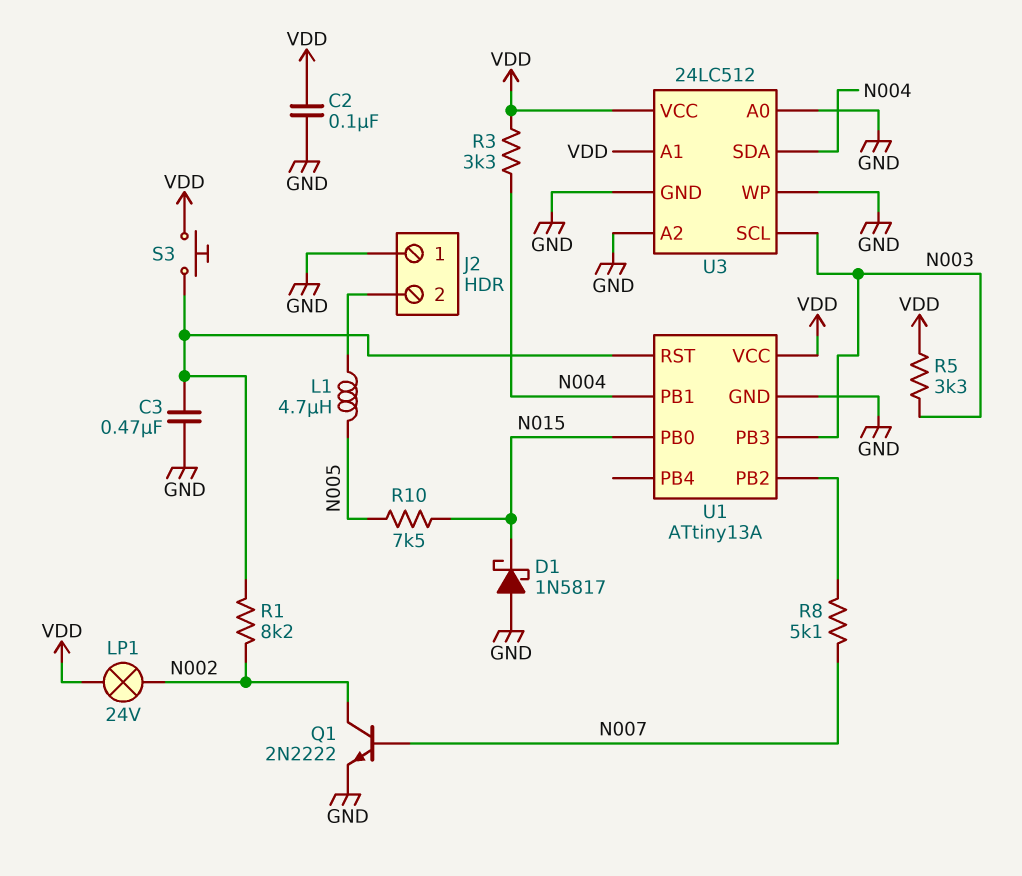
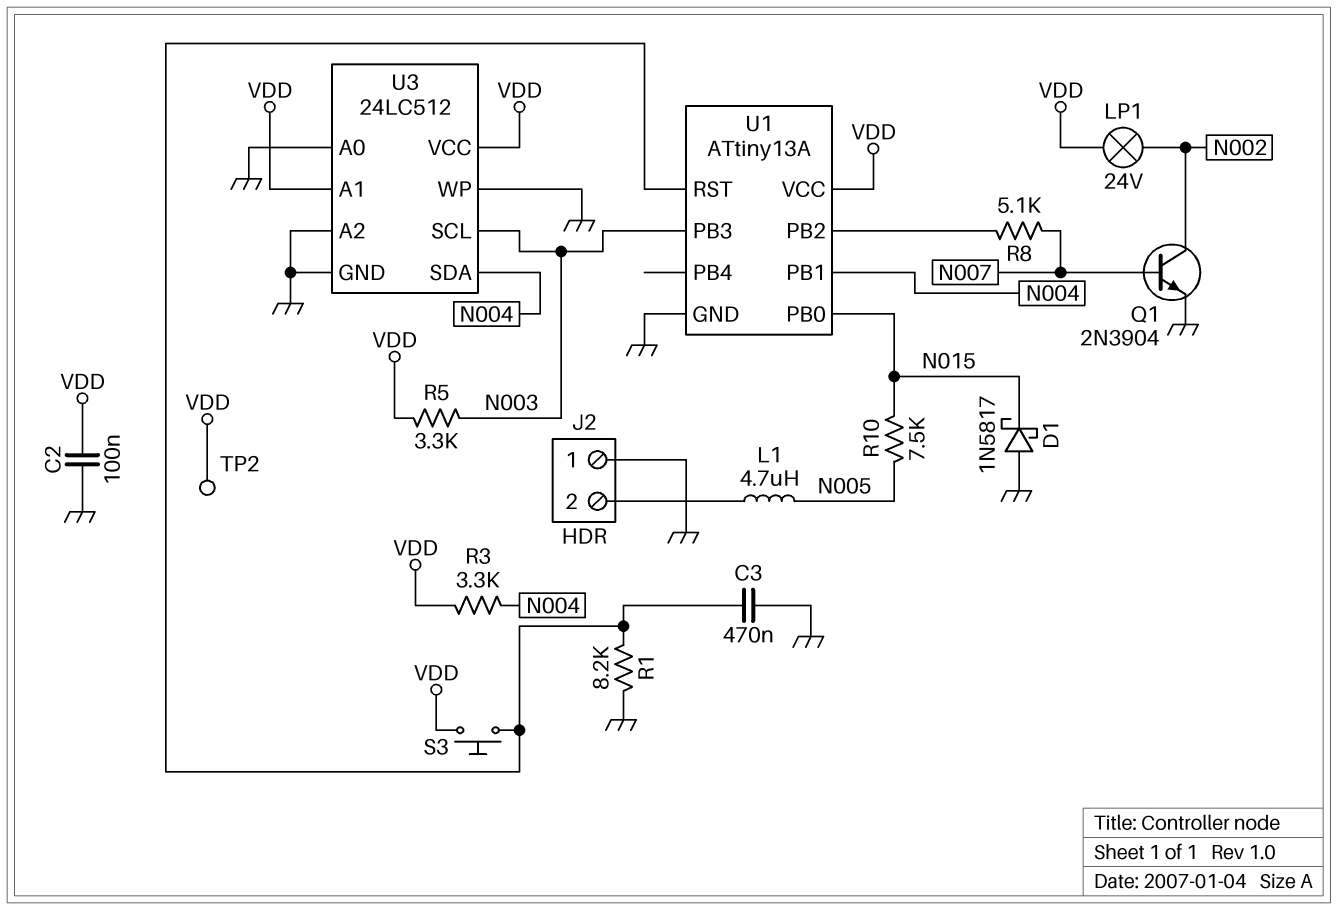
Q1: NPN 2N2222 (B N007, C N002, E GND) -> NPN 2N3904 (B N007, C N002, E GND)
R1: 8.2k (N002, U1/RST) -> 8.2k (GND, U1/RST)
TP2: none -> test point (VDD)

